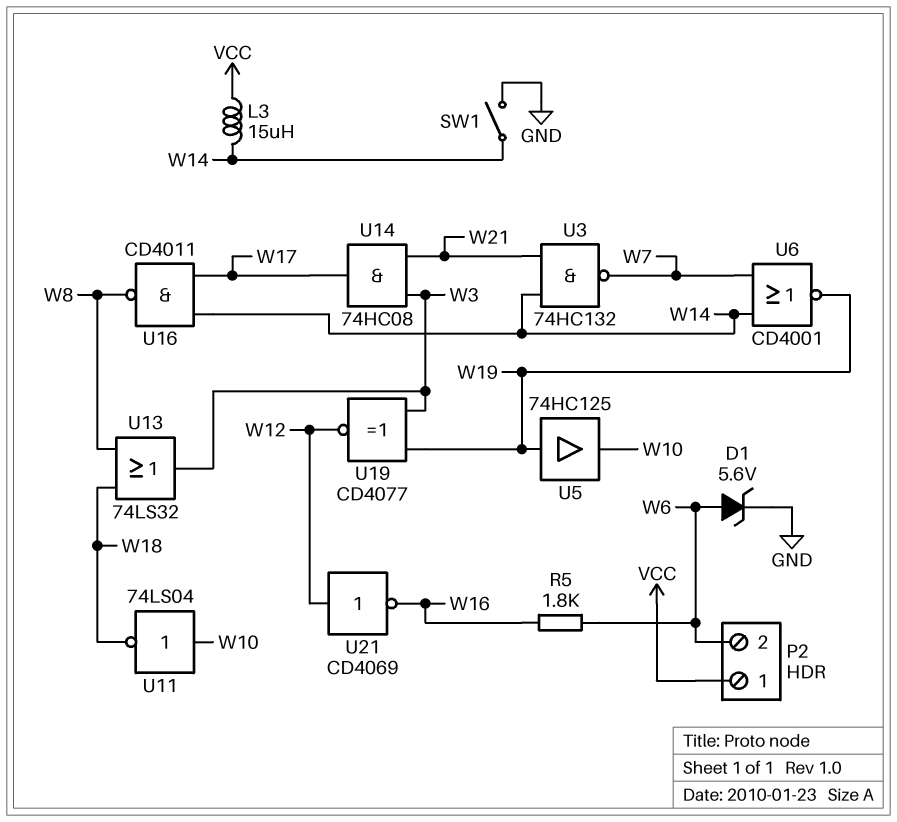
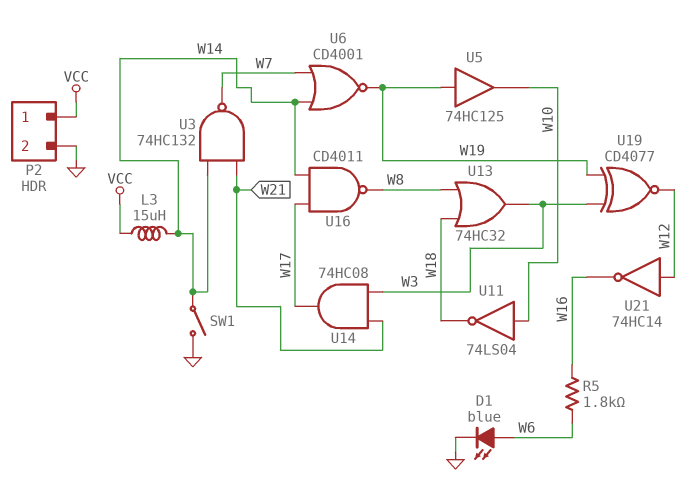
D1: zener 5.6V (A W6, K GND) -> LED blue (A W6, K GND)
P2 pin 2: W6 -> GND
U13: OR 74LS32 (in W8, in W18, out W3) -> OR 74HC32 (in W8, in W18, out W3)
U21: NOT CD4069 (in W12, out W16) -> NOT 74HC14 (in W12, out W16)

